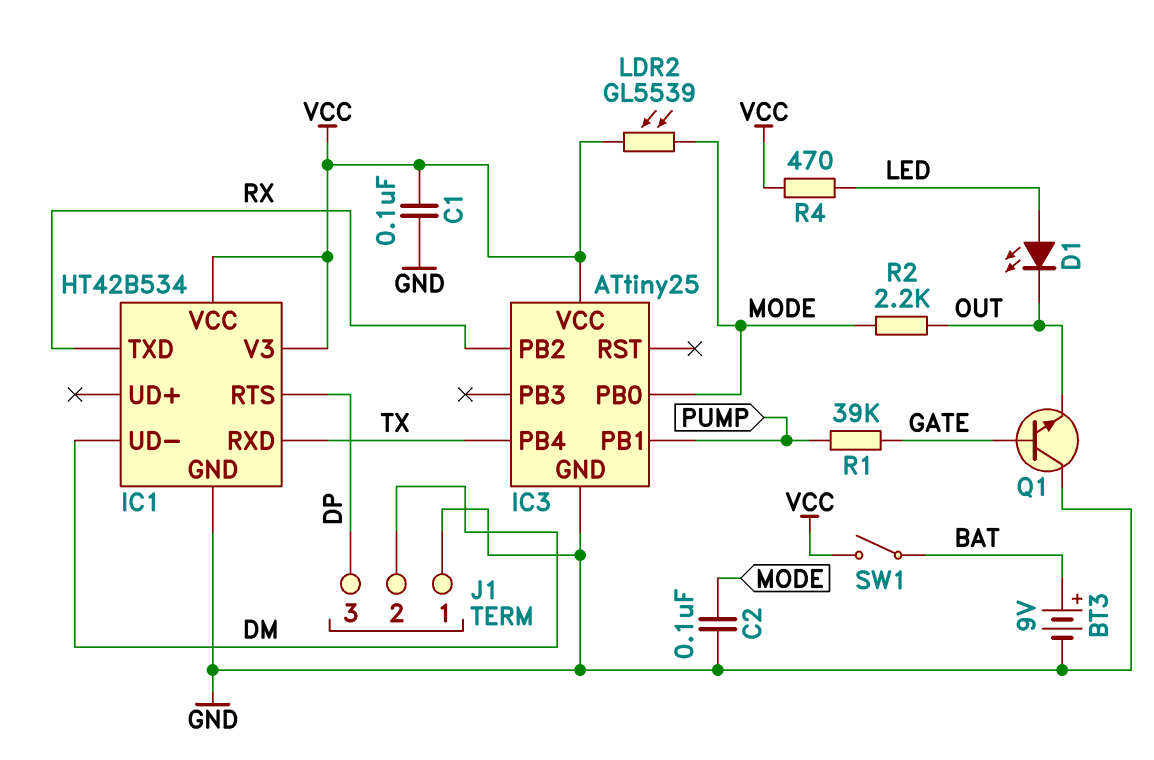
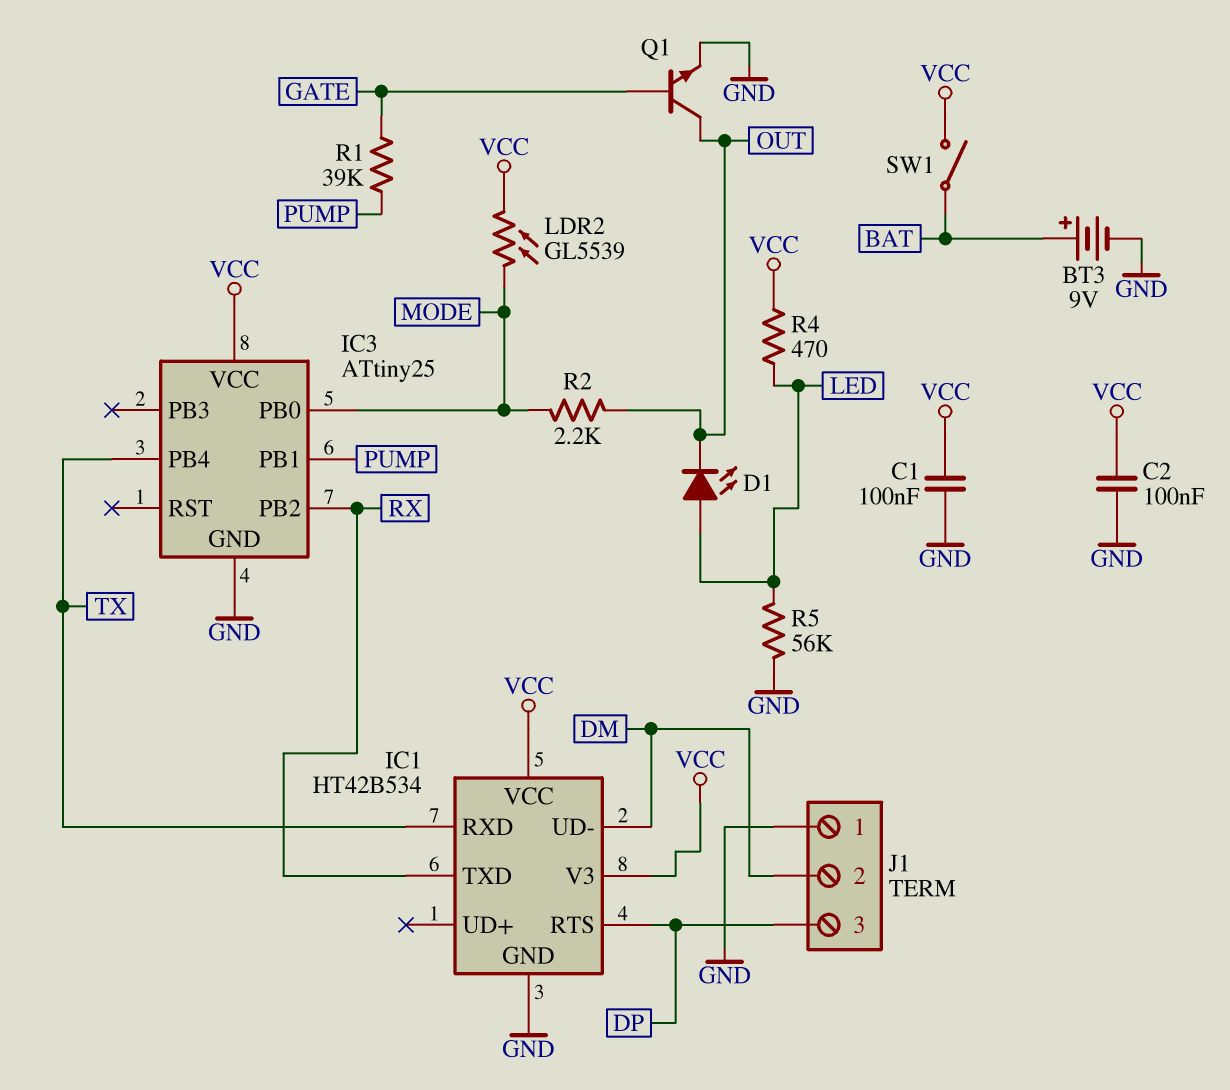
C2: 100nF (GND, MODE) -> 100nF (GND, VCC)
Q1: NPN (B GATE, C GND, E OUT) -> NPN (B GATE, C OUT, E GND)
R5: none -> 56k (GND, LED)

